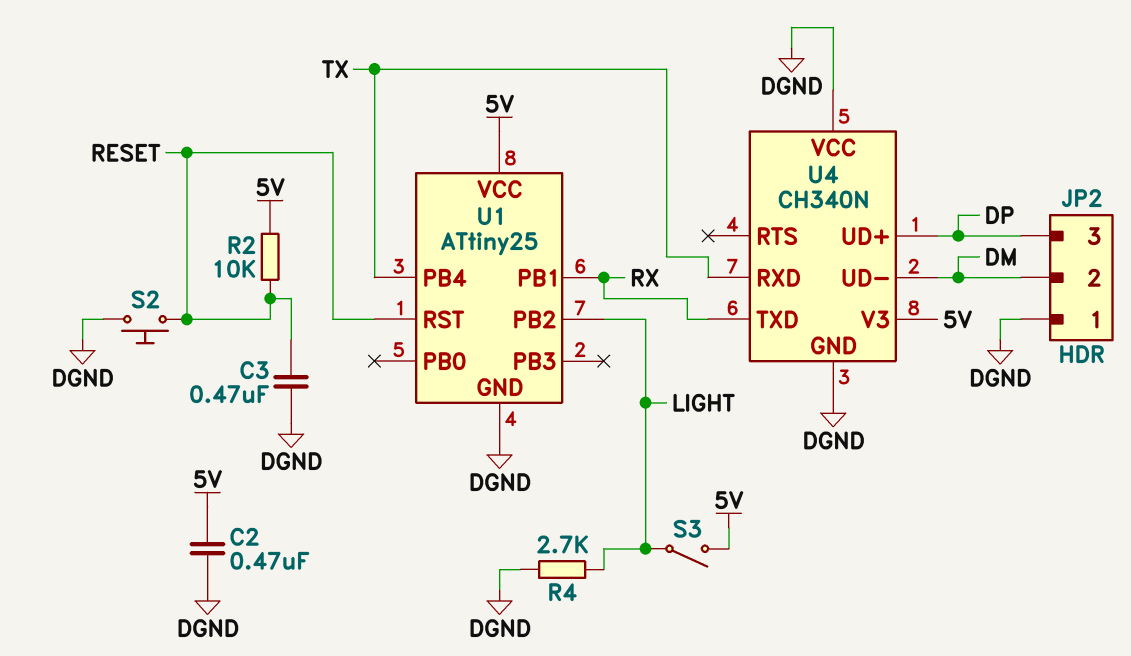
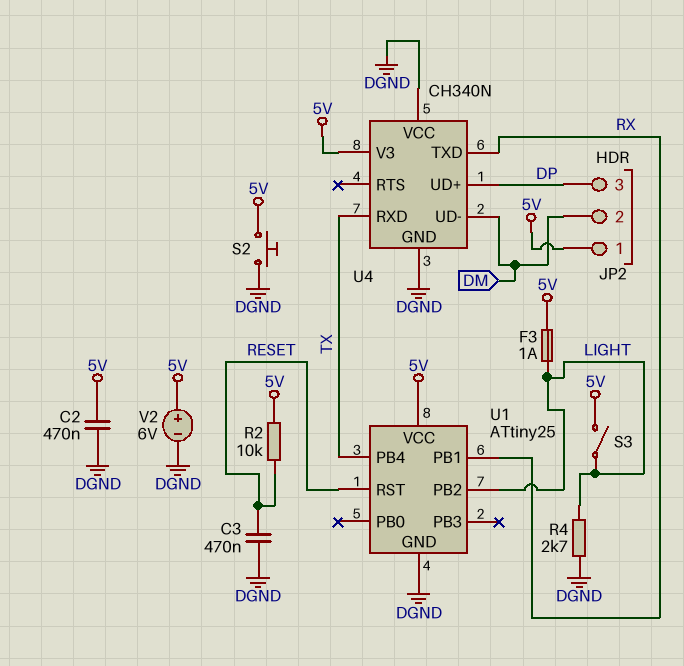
F3: none -> 1A (5V, LIGHT)
JP2 pin 1: DGND -> 5V
S2: button (DGND, RESET) -> button (5V, DGND)
V2: none -> 6V (plus 5V, minus DGND)

